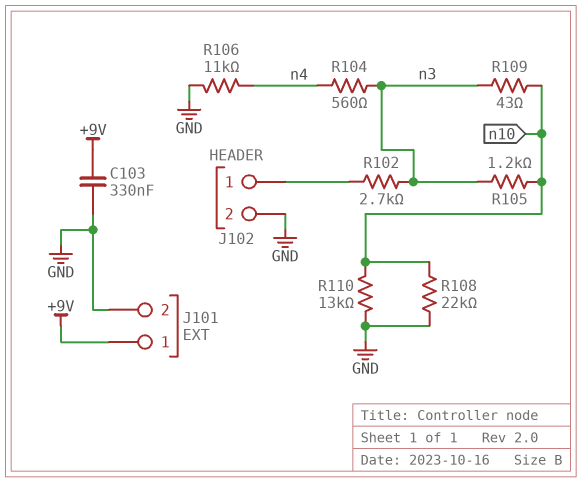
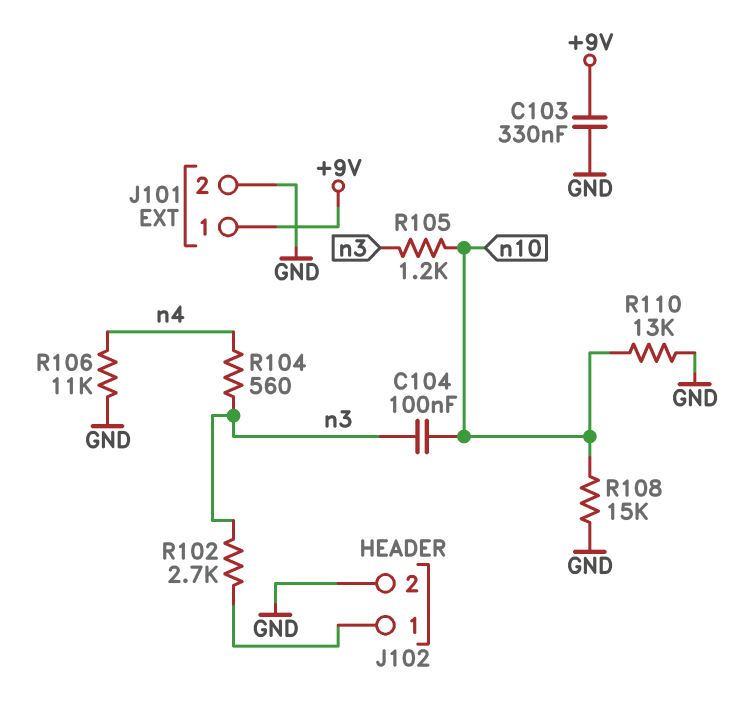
C104: none -> 100nF (n3, n10)
R108: 22k (GND, n10) -> 15k (GND, n10)
R109: 43 (n3, n10) -> none

